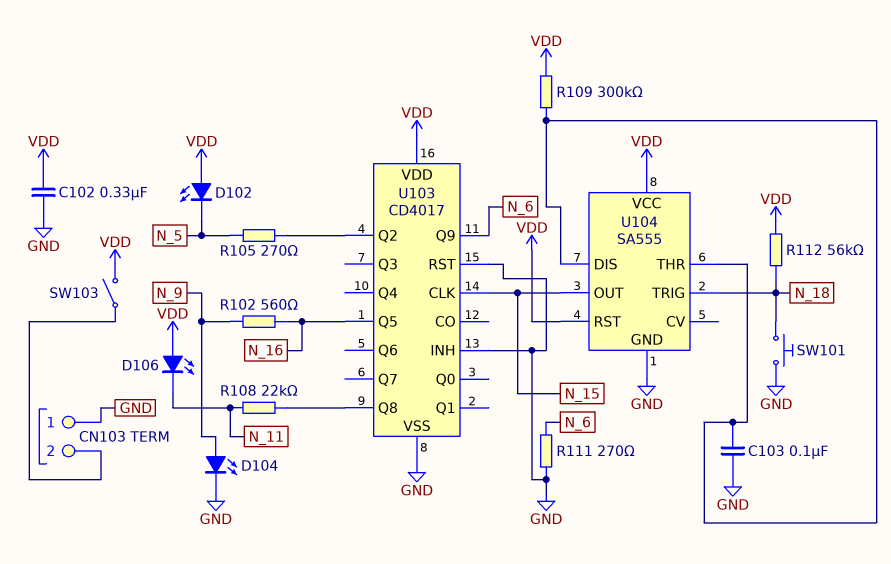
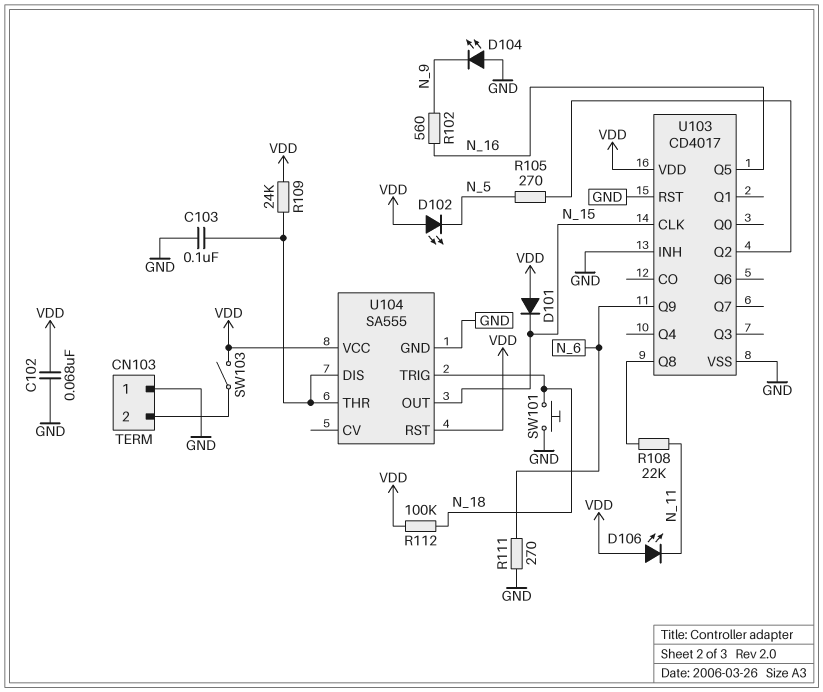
C102: 330nF (GND, VDD) -> 68nF (GND, VDD)
D101: none -> diode (A VDD, K N_15)
D104: LED (A N_9, K GND) -> LED (A GND, K N_9)
R109: 300k (U104/DIS, VDD) -> 24k (U104/DIS, VDD)
R112: 56k (N_18, VDD) -> 100k (N_18, VDD)

